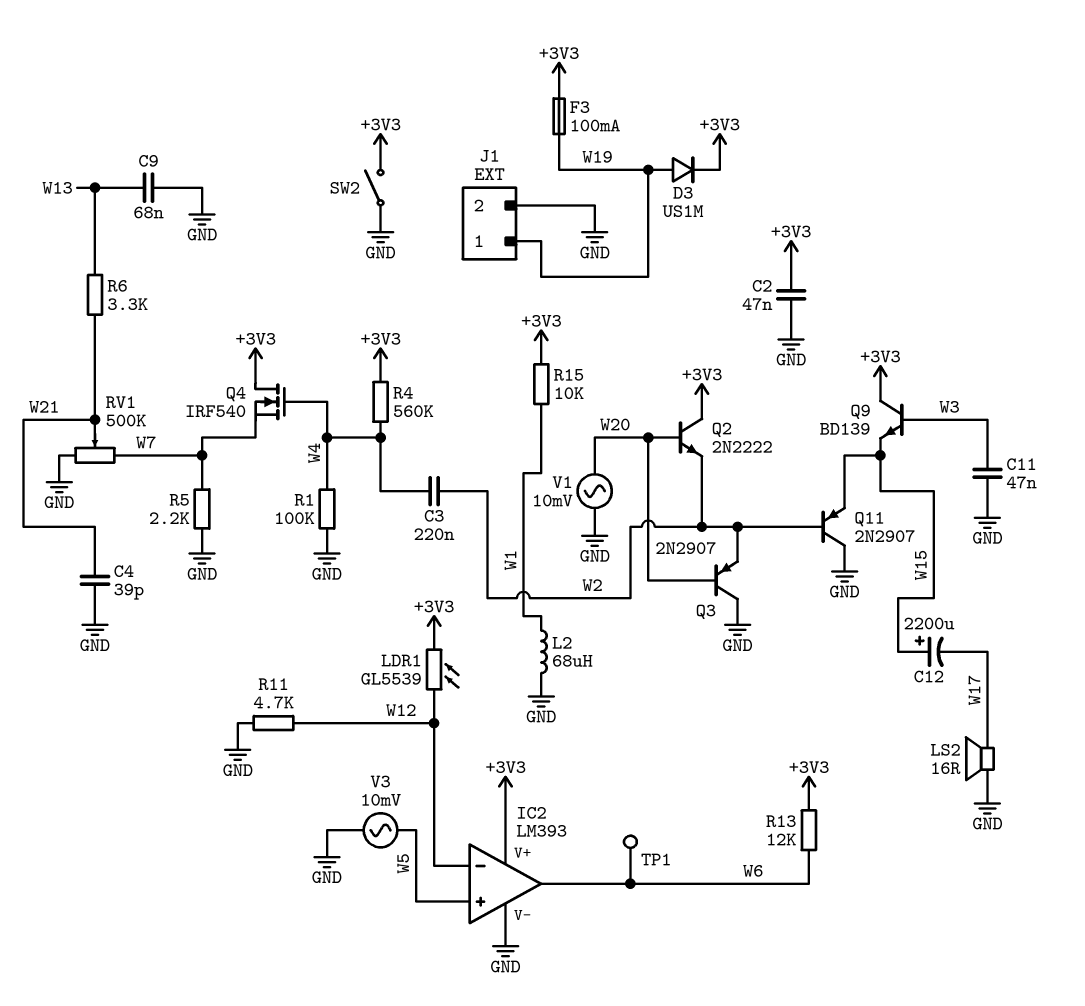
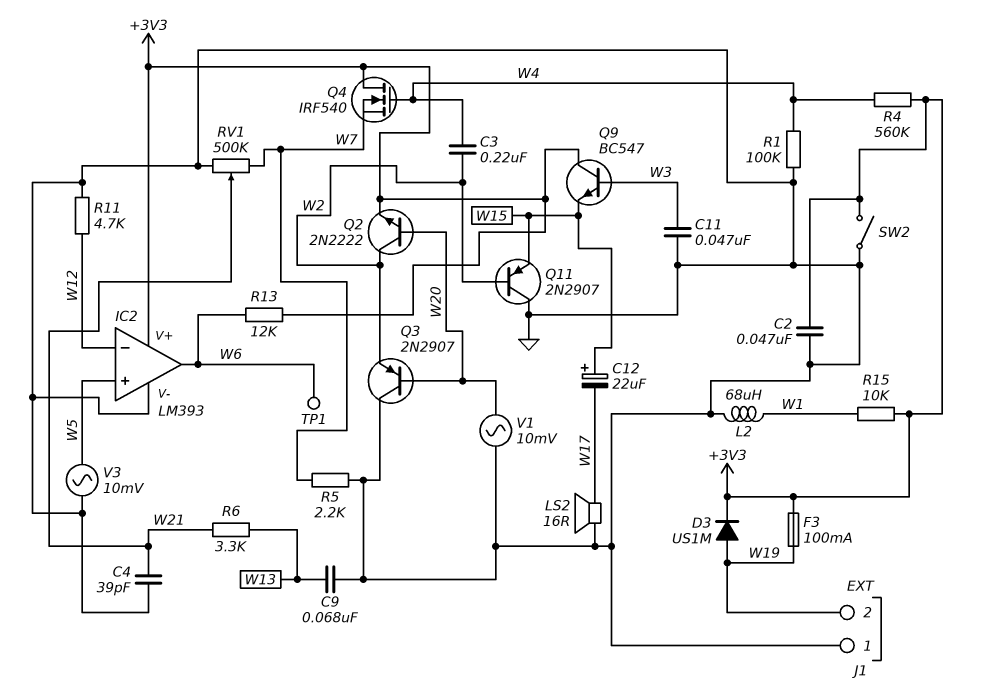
C12: 2200uF (plus W15, minus W17) -> 22uF (plus W15, minus W17)
J1 pin 1: W19 -> GND
J1 pin 2: GND -> W19
LDR1: GL5539 (+3V3, W12) -> none
Q2: NPN 2N2222 (B W20, C +3V3, E W2) -> NPN 2N2222 (B W20, C W2, E +3V3)
Q9: NPN BD139 (B W3, C +3V3, E W15) -> NPN BC547 (B W3, C +3V3, E W15)

